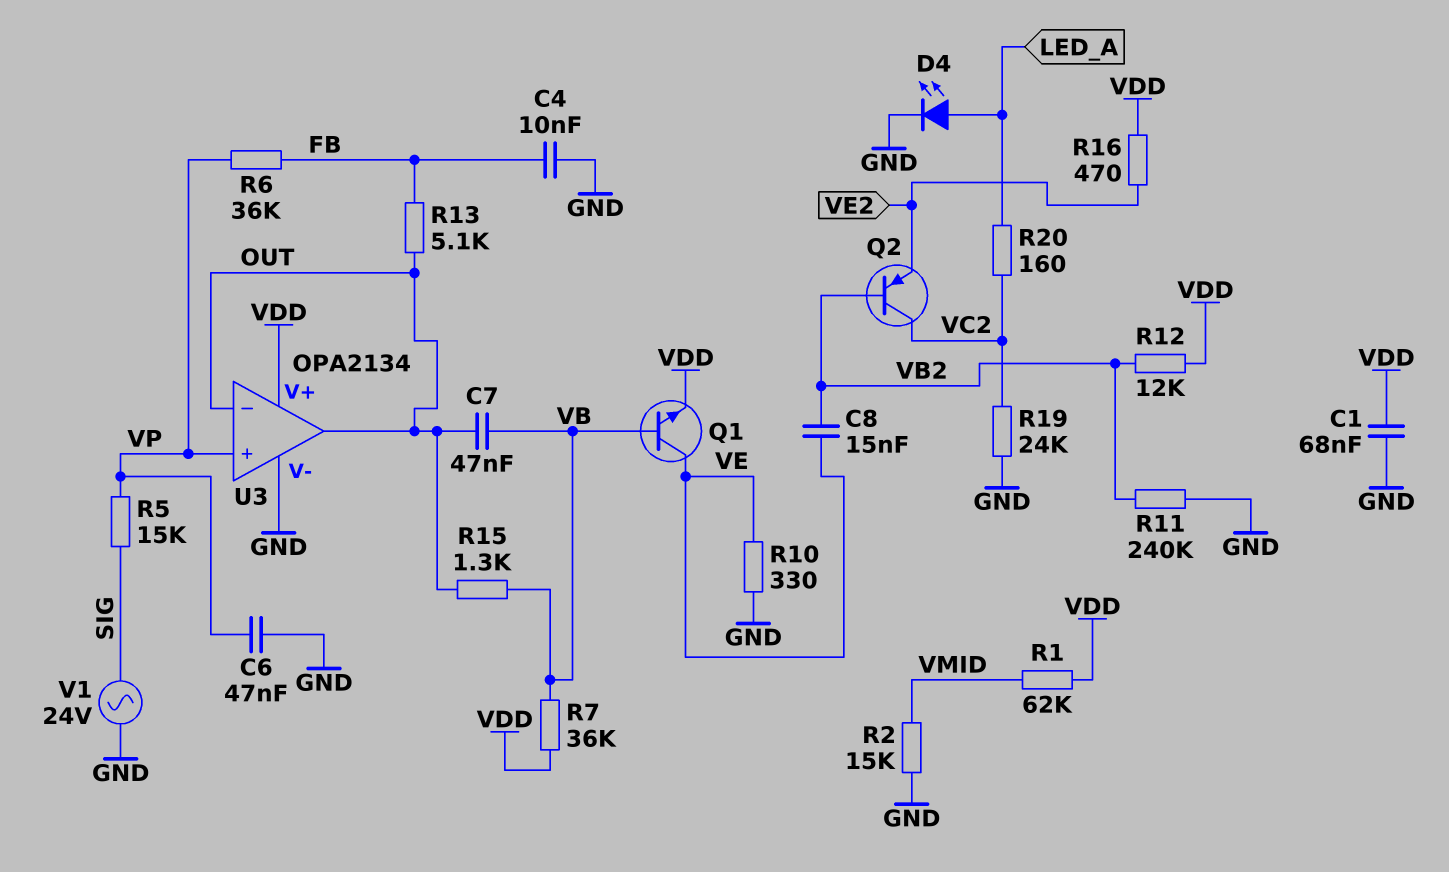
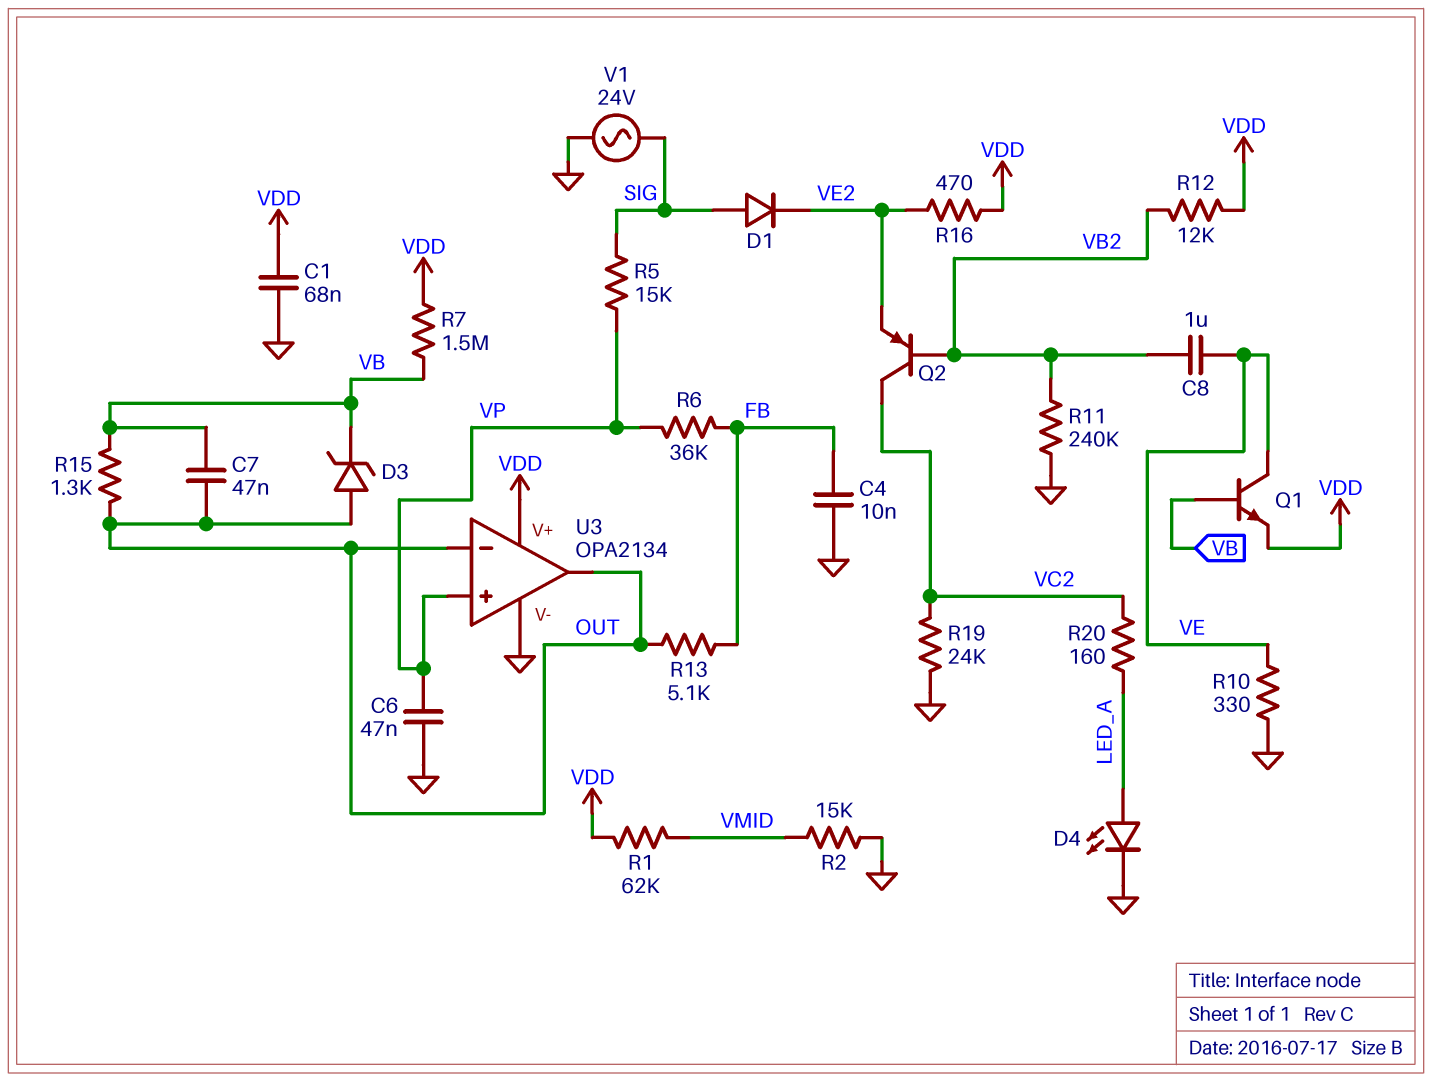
C8: 15nF (VB2, VE) -> 1uF (VB2, VE)
D1: none -> diode (A SIG, K VE2)
D3: none -> zener (A OUT, K VB)
R7: 36k (VB, VDD) -> 1.5M (VB, VDD)

